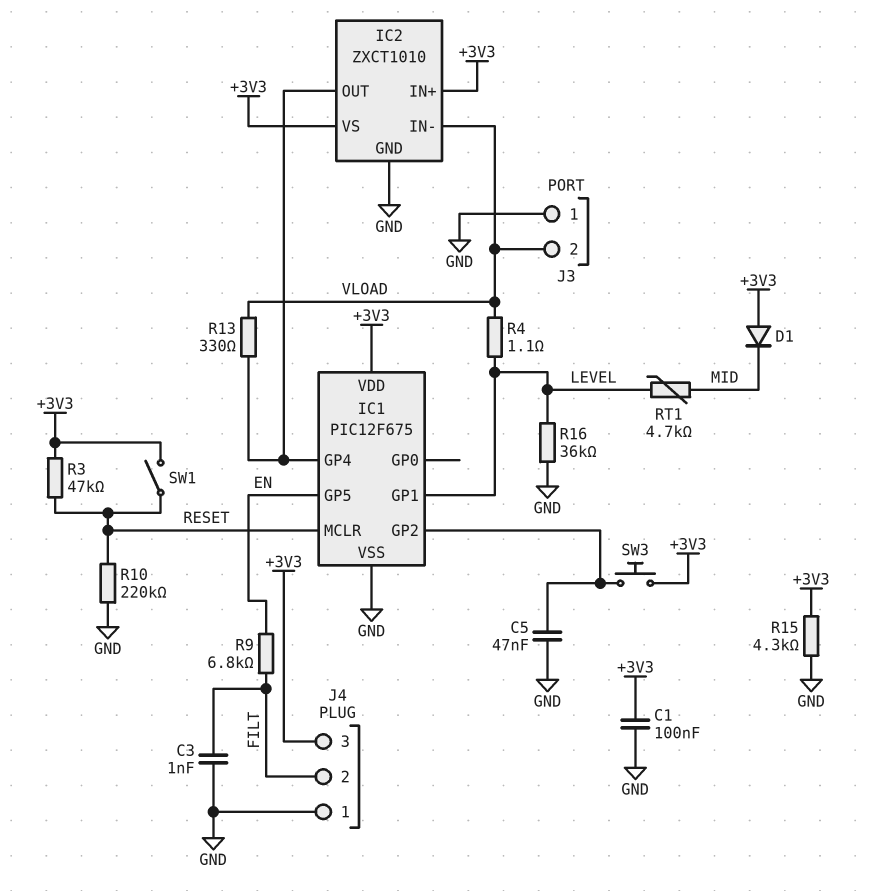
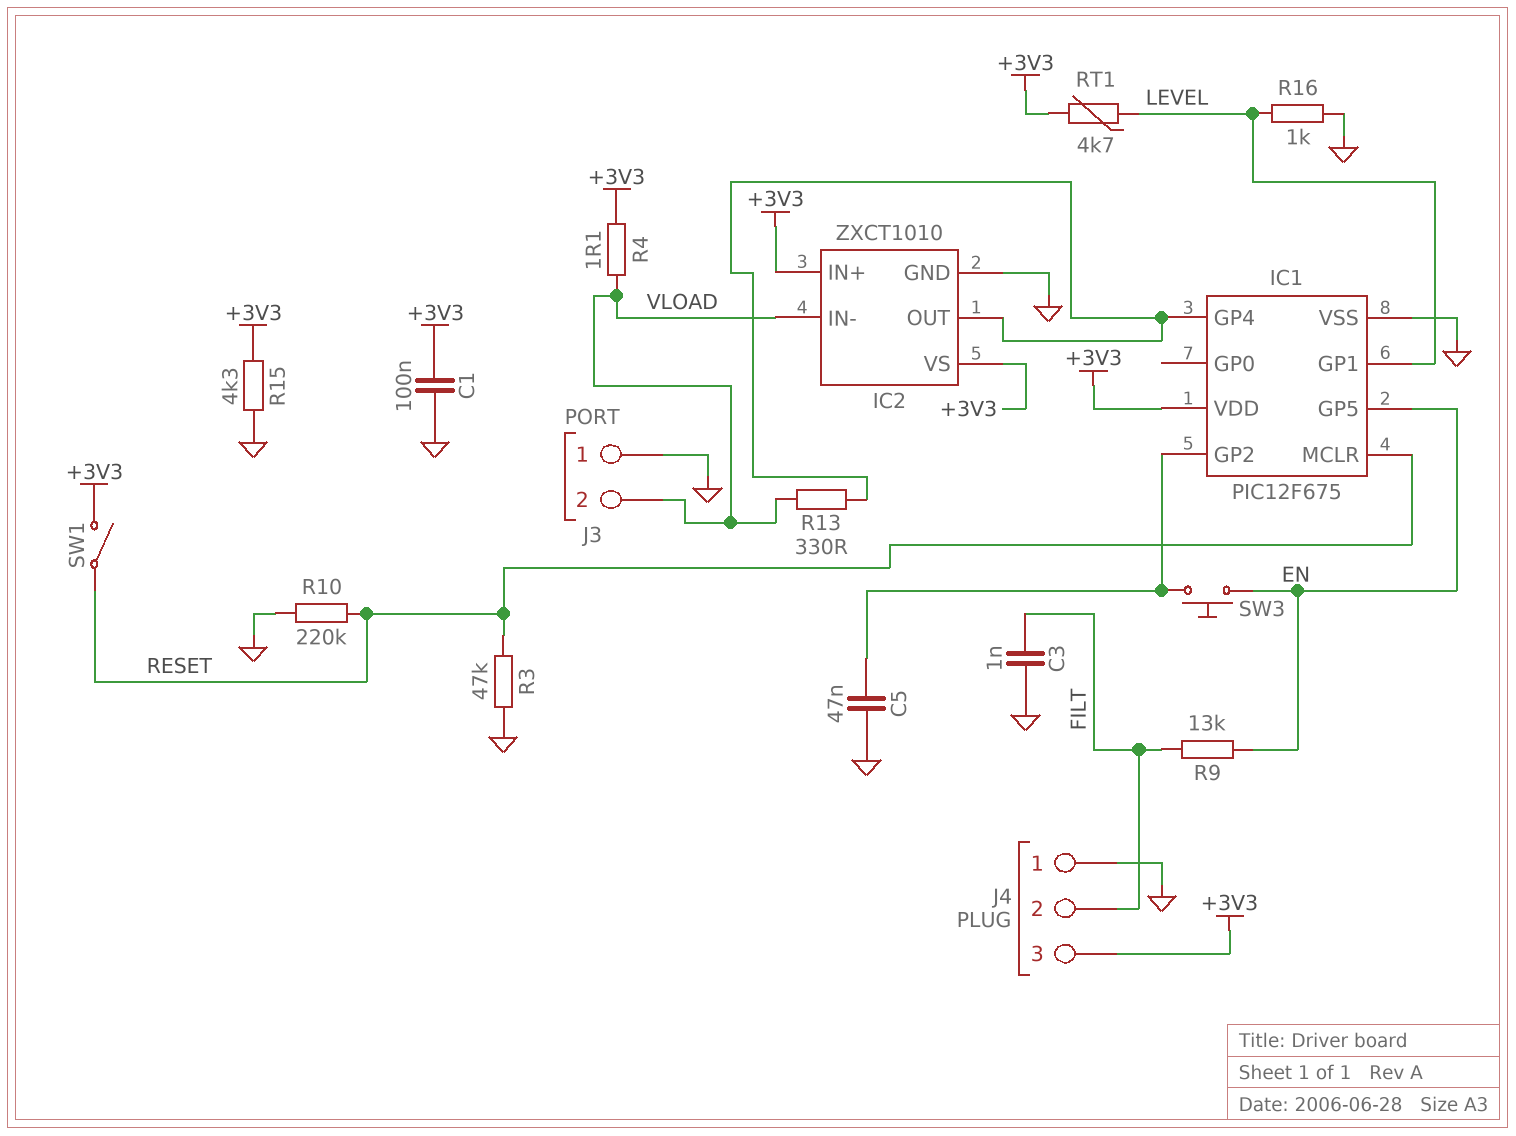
D1: diode (A +3V3, K MID) -> none
R3: 47k (+3V3, RESET) -> 47k (GND, RESET)
R4: 1.1 (LEVEL, VLOAD) -> 1.1 (+3V3, VLOAD)
R9: 6.8k (EN, FILT) -> 13k (EN, FILT)
R16: 36k (GND, LEVEL) -> 1k (GND, LEVEL)
RT1: 4.7k (LEVEL, MID) -> 4.7k (+3V3, LEVEL)
SW3: button (+3V3, IC1/GP2) -> button (EN, IC1/GP2)

